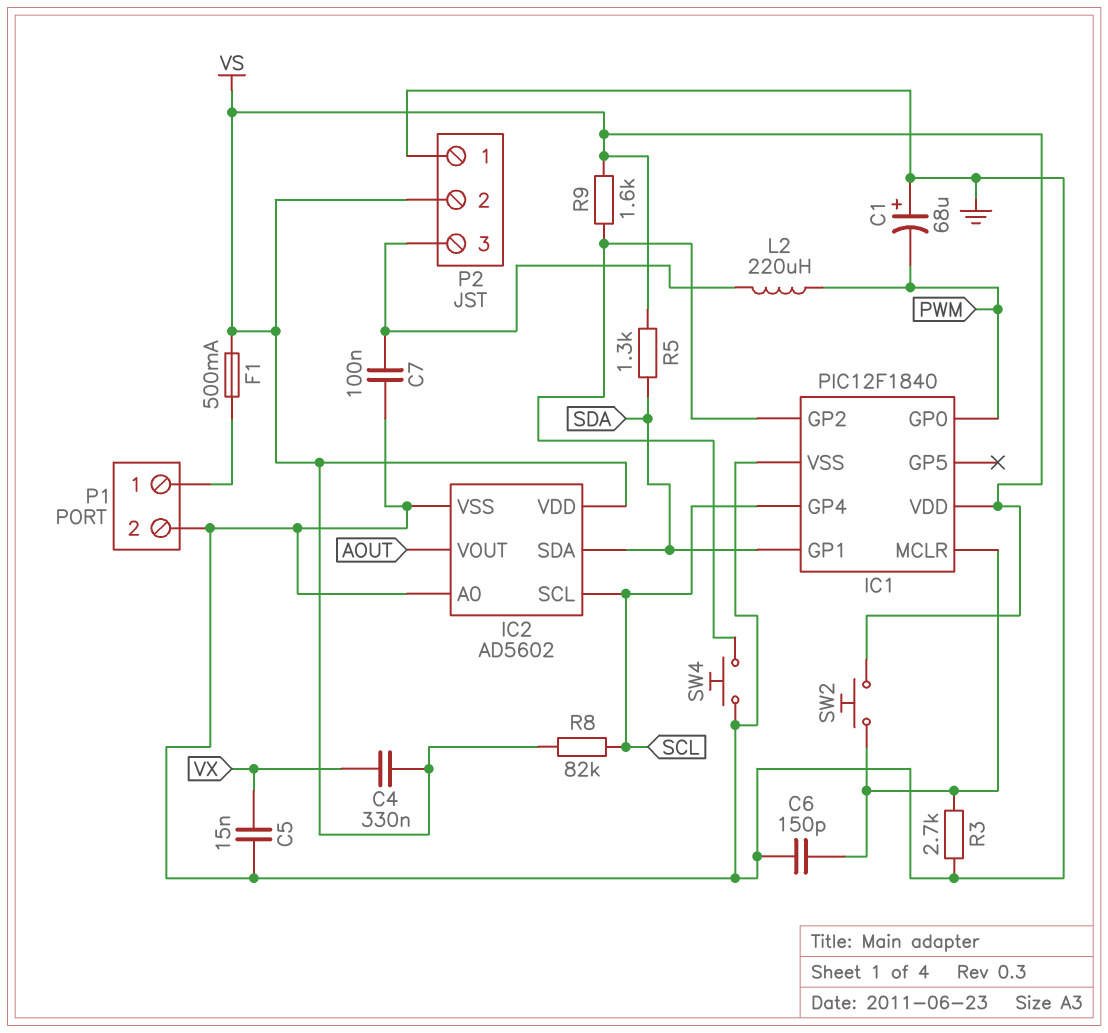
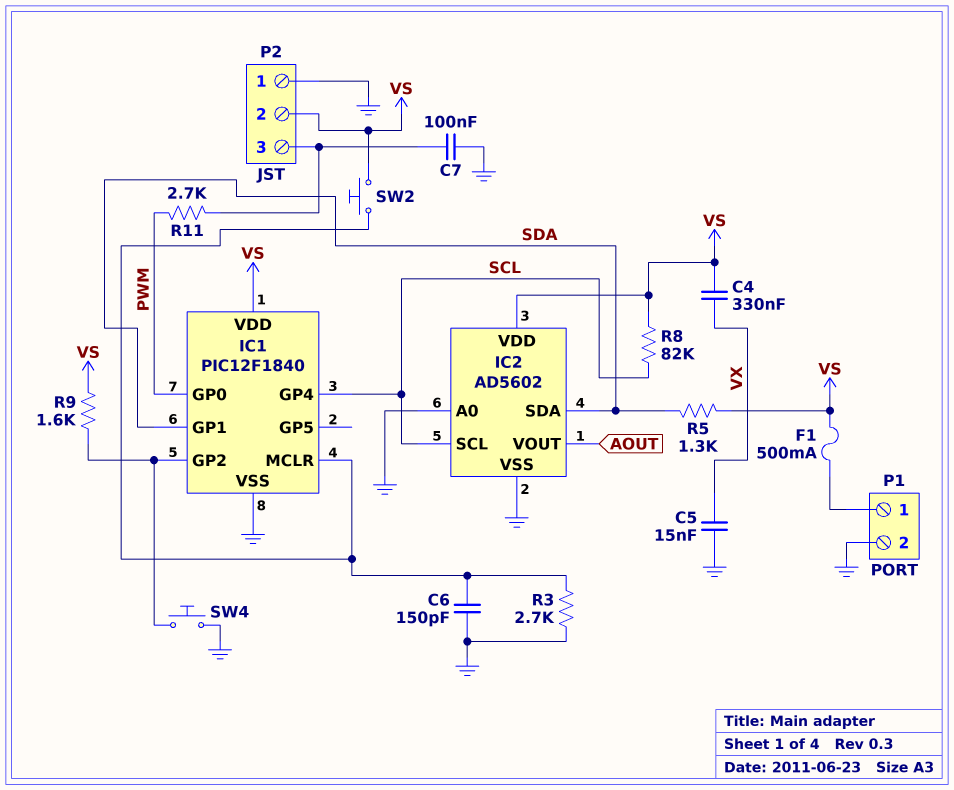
C1: 68uF (plus GND, minus PWM) -> none
L2: 220uH (P2/3, PWM) -> none
R11: none -> 2.7k (P2/3, PWM)

